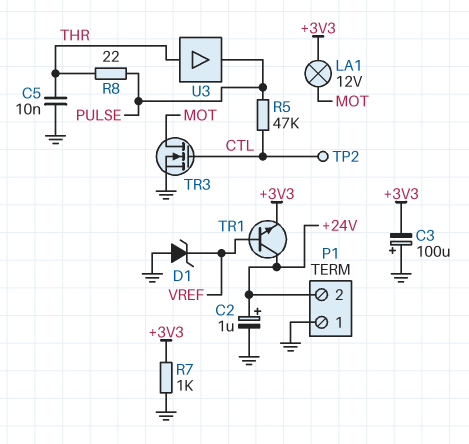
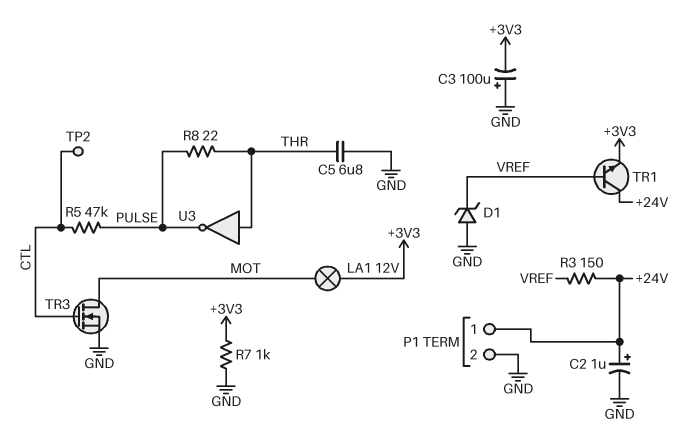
C5: 10nF (GND, THR) -> 6.8uF (GND, THR)
P1 pin 1: GND -> +24V
P1 pin 2: +24V -> GND
R3: none -> 150 (+24V, VREF)
U3: buffer (in THR, out PULSE) -> NOT (in THR, out PULSE)

